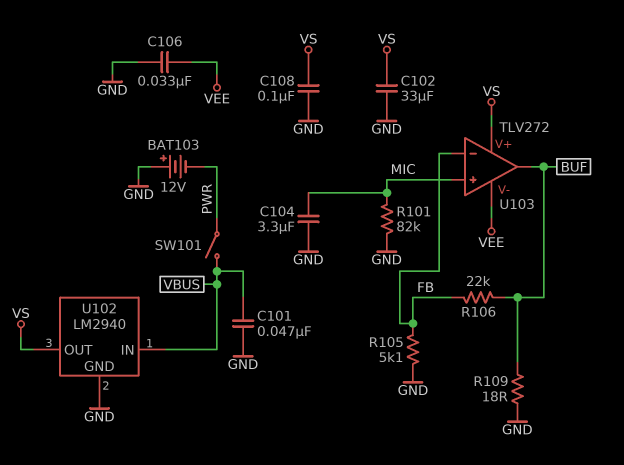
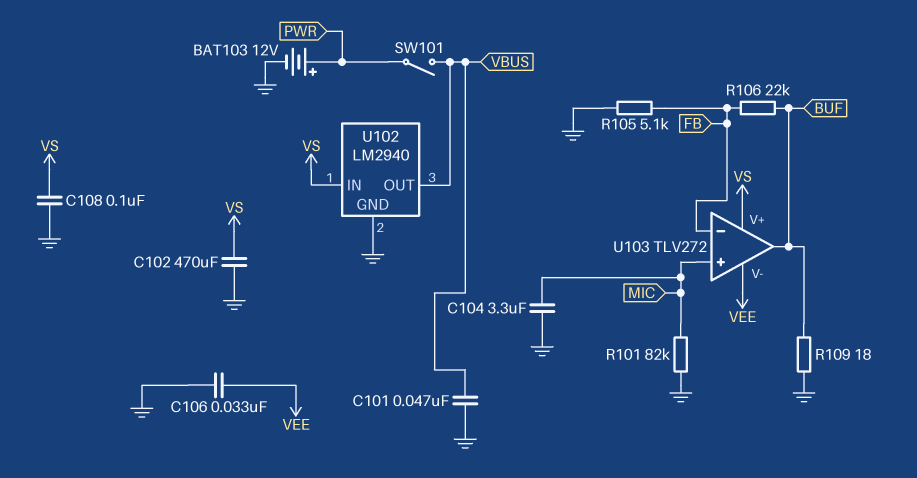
BAT103: 12V (plus GND, minus PWR) -> 12V (plus PWR, minus GND)
C102: 33uF (GND, VS) -> 470uF (GND, VS)
U102 pin IN: VBUS -> VS
U102 pin OUT: VS -> VBUS

